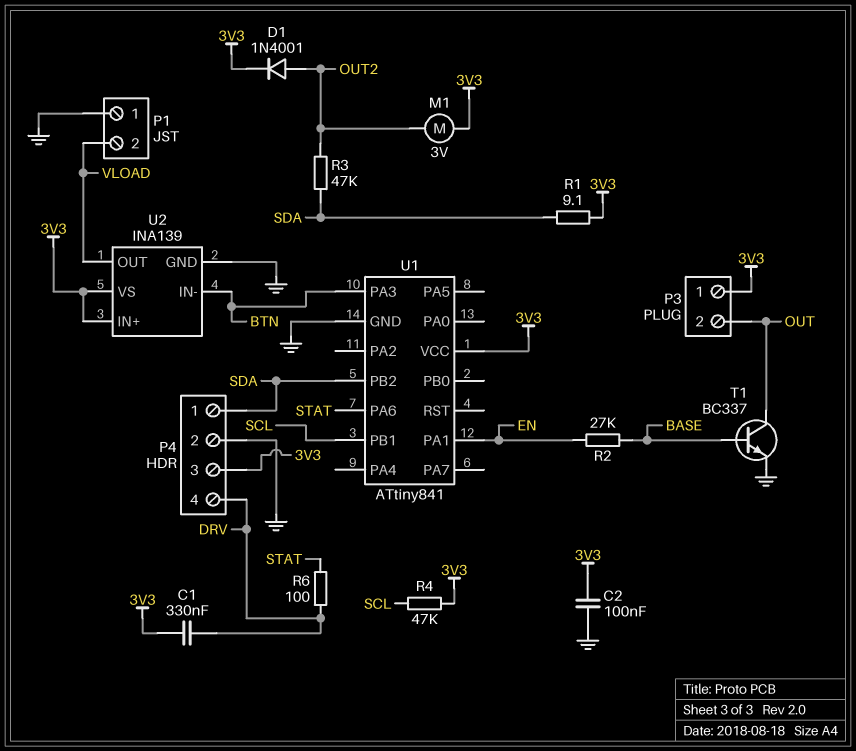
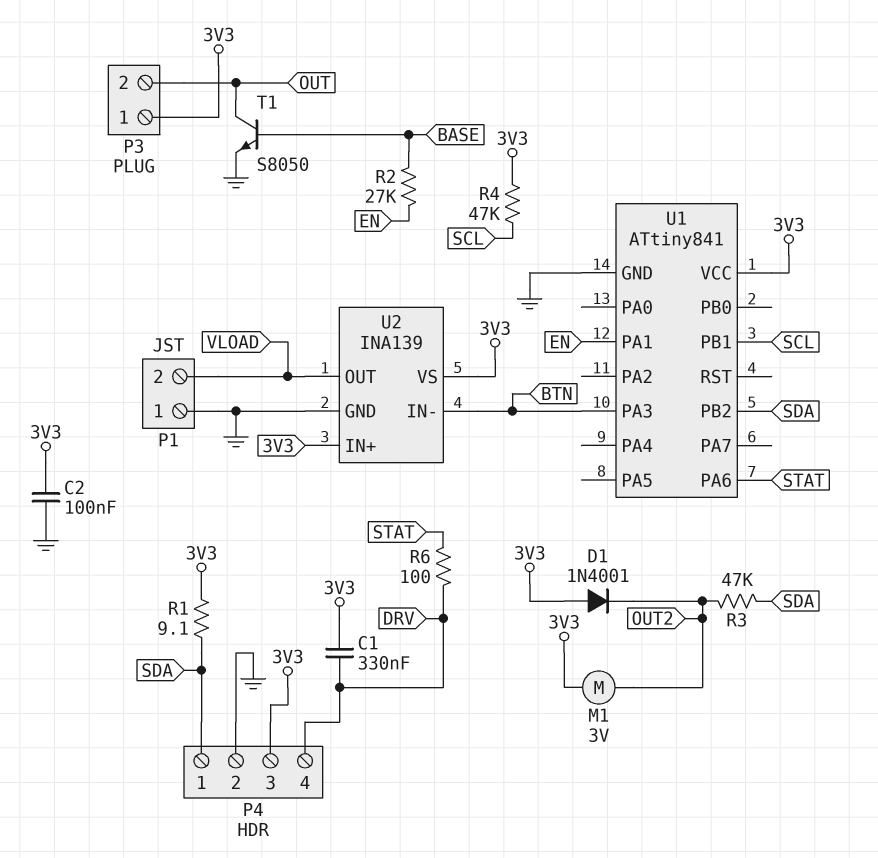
D1: diode 1N4001 (A OUT2, K 3V3) -> diode 1N4001 (A 3V3, K OUT2)
T1: NPN BC337 (B BASE, C OUT, E GND) -> NPN S8050 (B BASE, C OUT, E GND)

